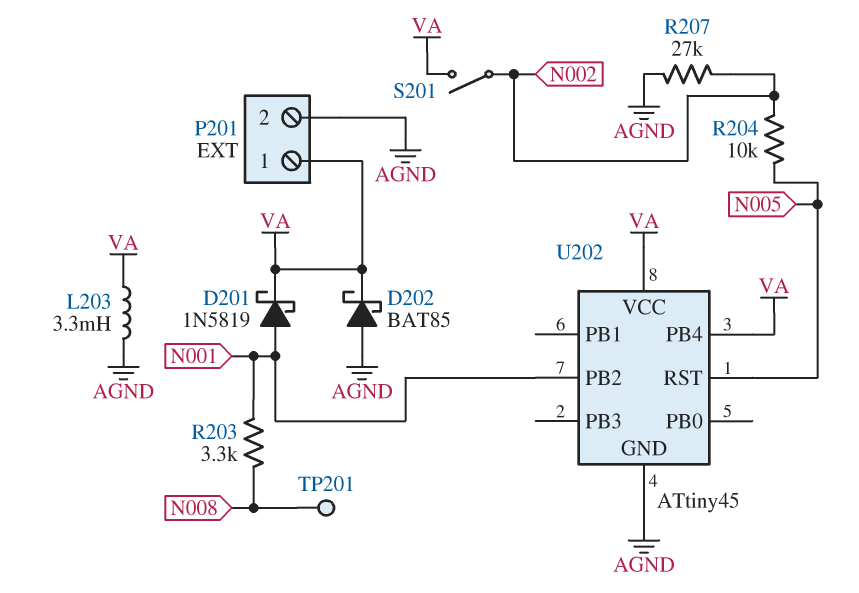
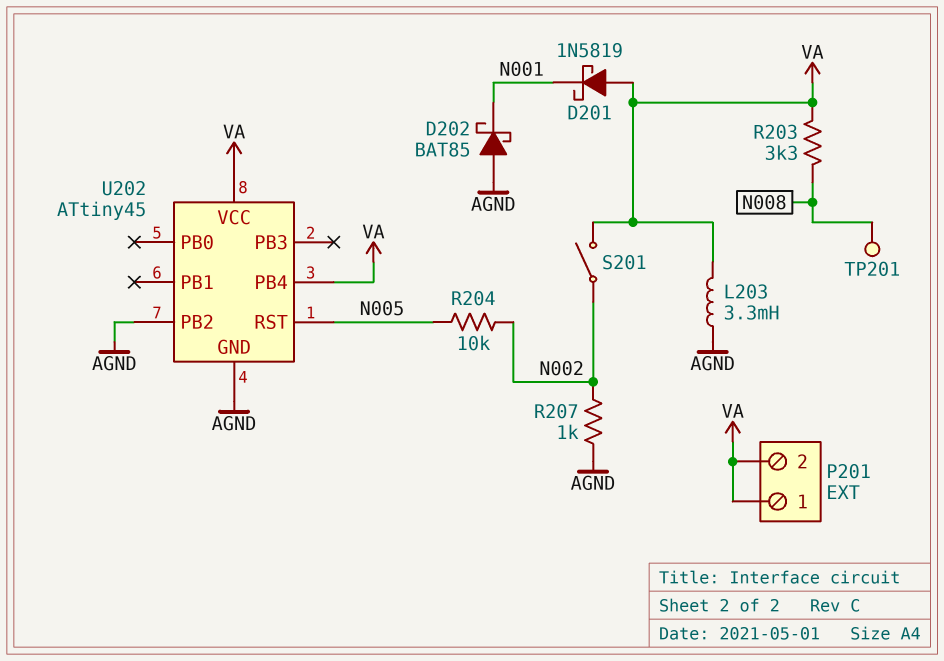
D201: schottky 1N5819 (A N001, K VA) -> schottky 1N5819 (A VA, K N001)
D202: schottky BAT85 (A AGND, K VA) -> schottky BAT85 (A AGND, K N001)
P201 pin 2: AGND -> VA
R203: 3.3k (N001, N008) -> 3.3k (N008, VA)
R207: 27k (AGND, N002) -> 1k (AGND, N002)
U202 pin PB2: N001 -> AGND

